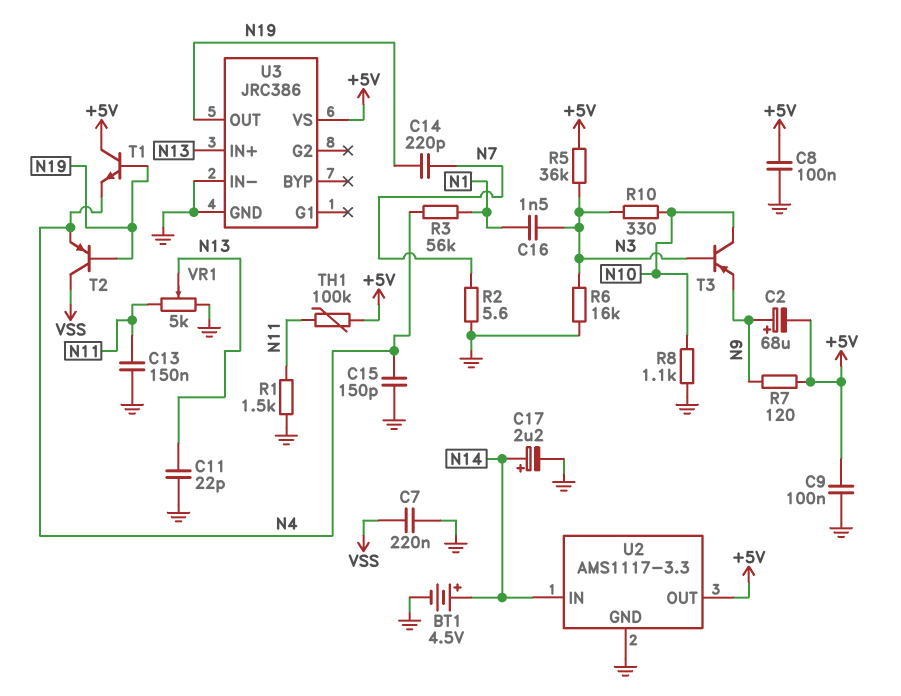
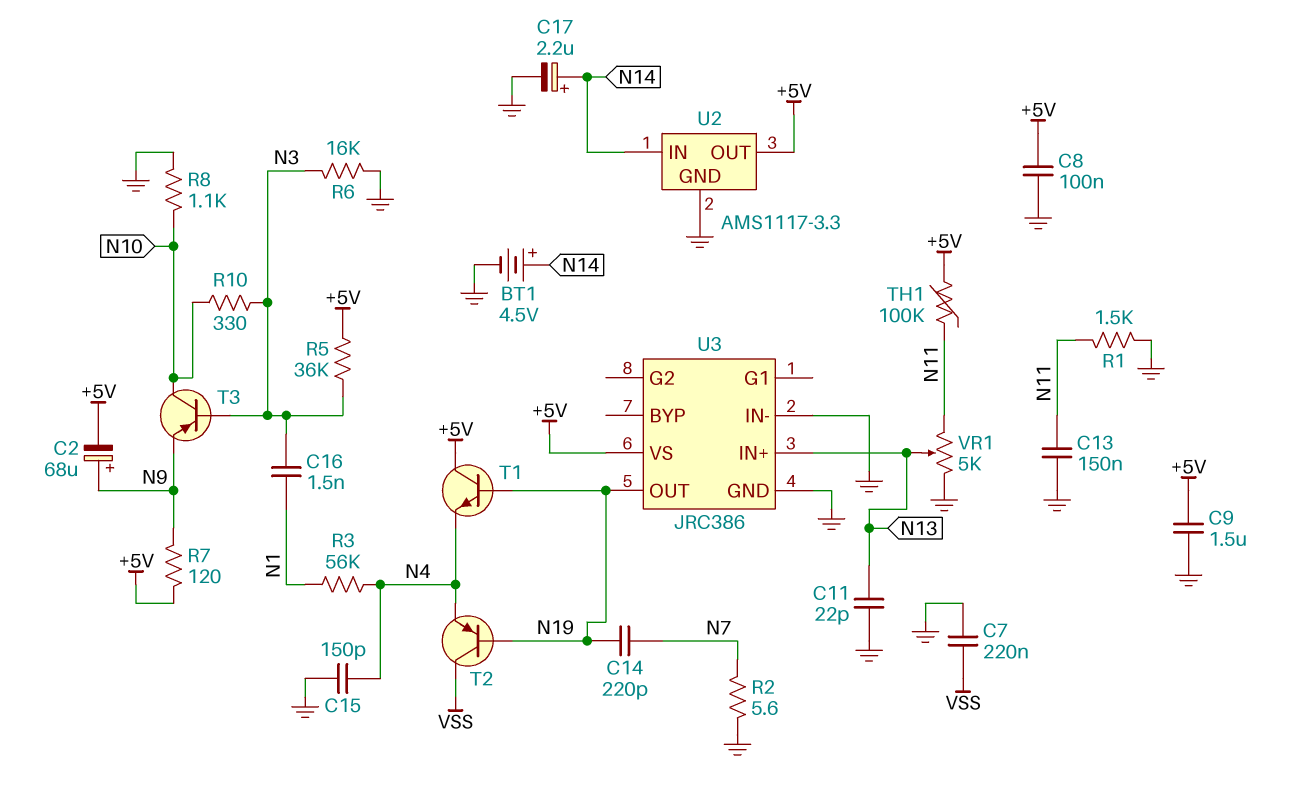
C9: 100nF (+5V, GND) -> 1.5uF (+5V, GND)

